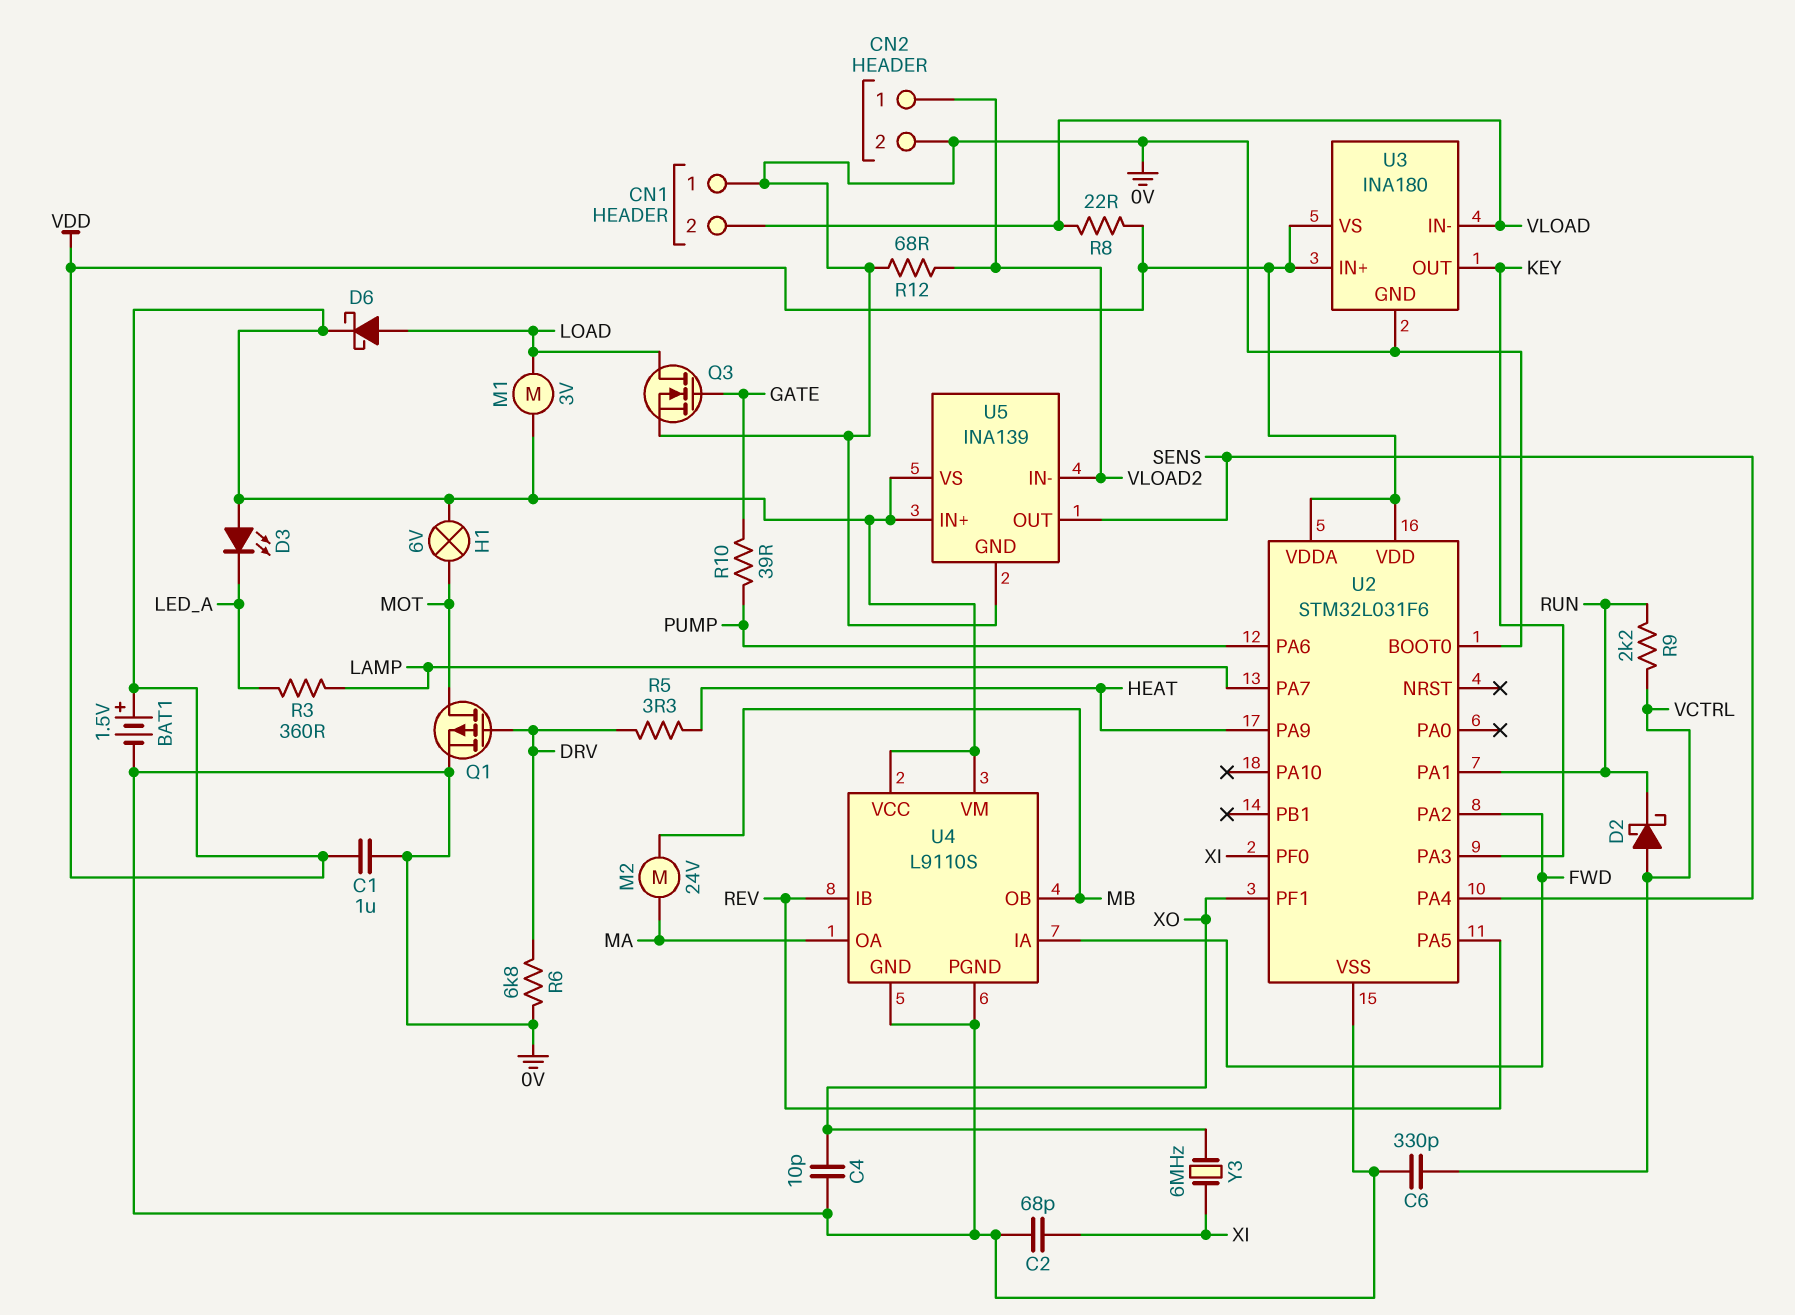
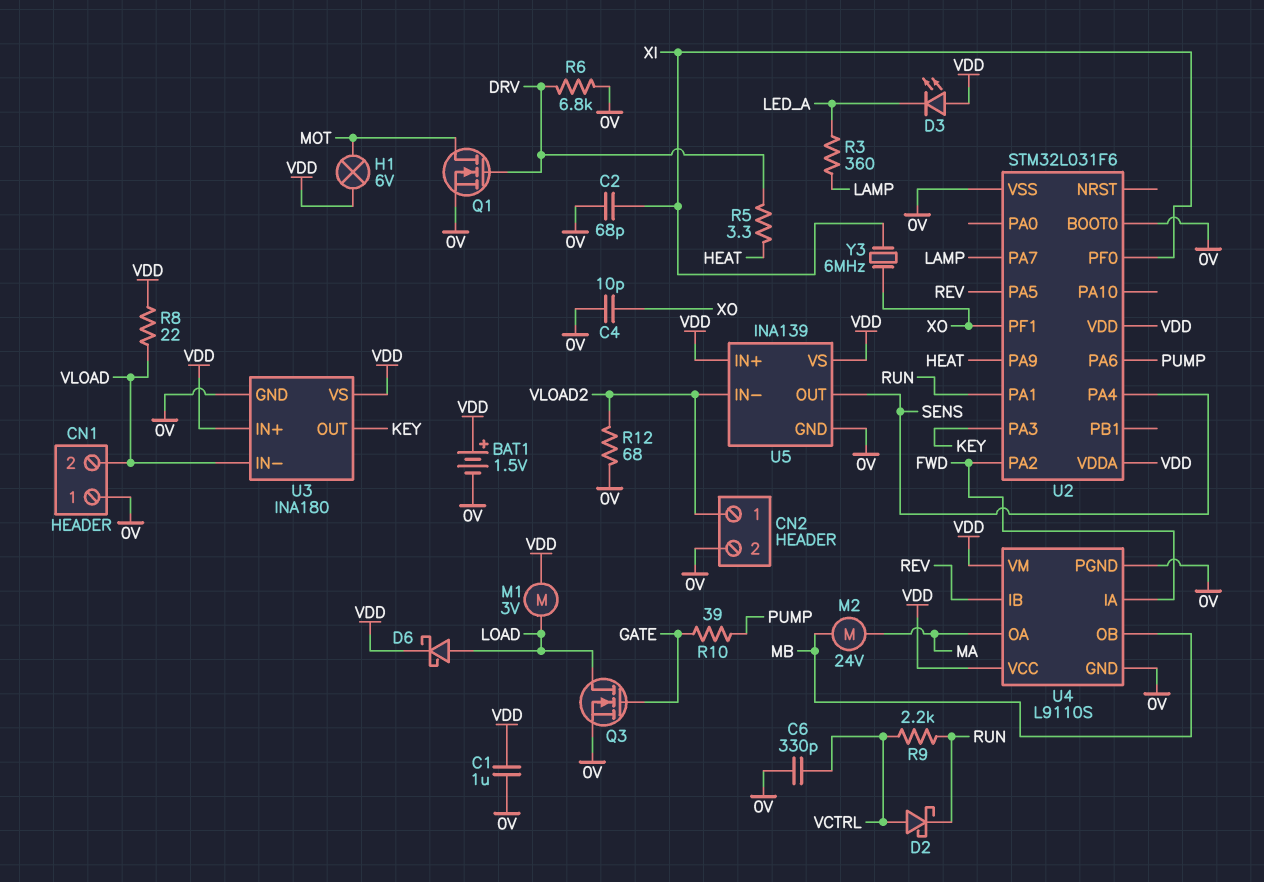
Q1: PMOS (G DRV, D MOT, S 0V) -> NMOS (G DRV, D MOT, S 0V)

